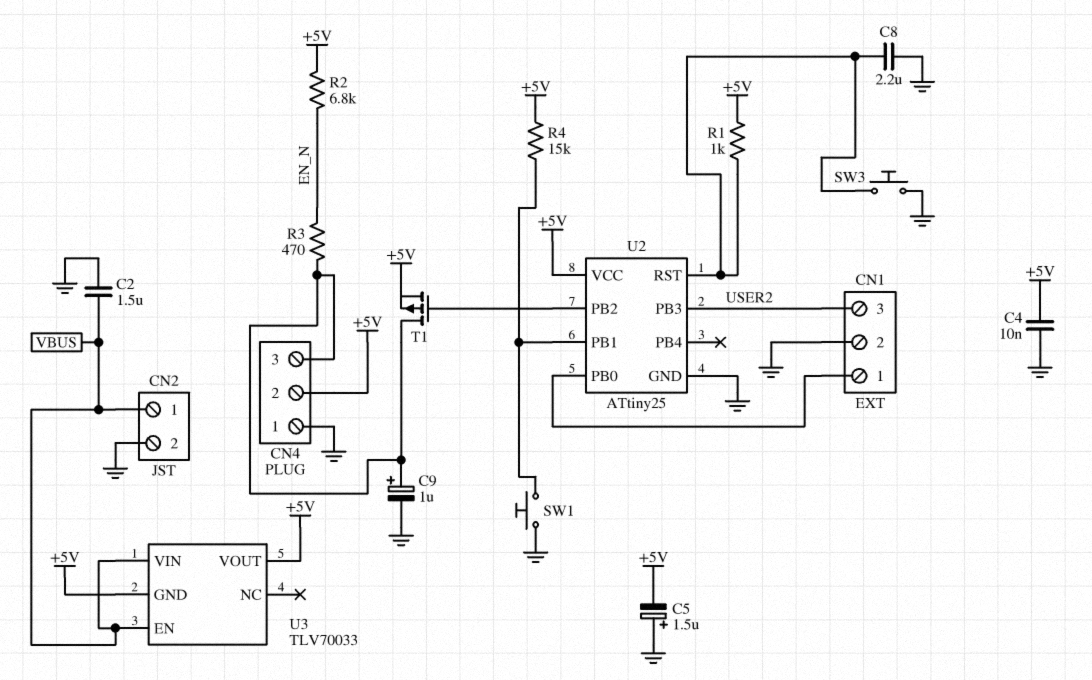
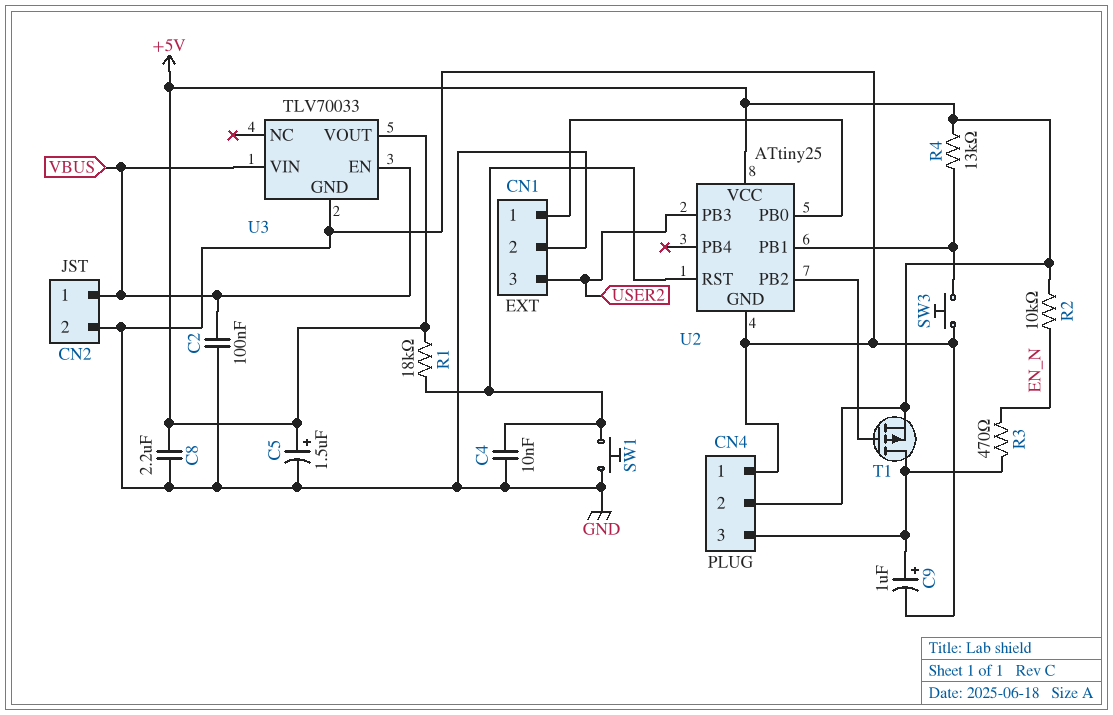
C2: 1.5uF (GND, VBUS) -> 100nF (GND, VBUS)
C4: 10nF (+5V, GND) -> 10nF (GND, U2/RST)
C5: 1.5uF (plus GND, minus +5V) -> 1.5uF (plus +5V, minus GND)
C8: 2.2uF (GND, U2/RST) -> 2.2uF (+5V, GND)
R1: 1k (+5V, U2/RST) -> 18k (+5V, U2/RST)
R2: 6.8k (+5V, EN_N) -> 10k (+5V, EN_N)
R4: 15k (+5V, U2/PB1) -> 13k (+5V, U2/PB1)
SW1: button (GND, U2/PB1) -> button (GND, U2/RST)
SW3: button (GND, U2/RST) -> button (GND, U2/PB1)
U3 pin GND: +5V -> GND

